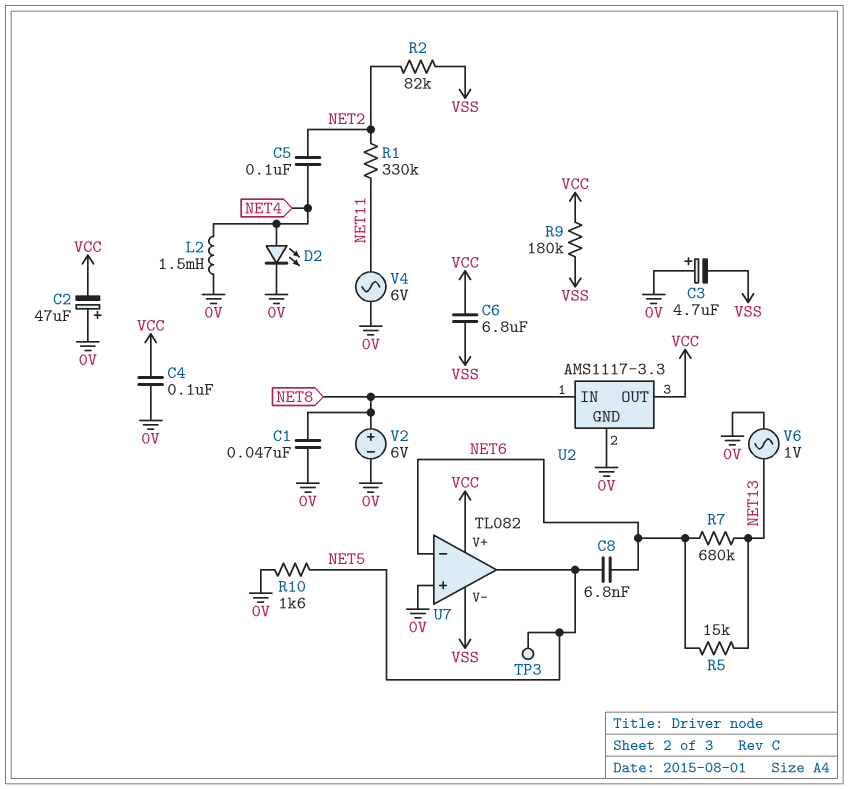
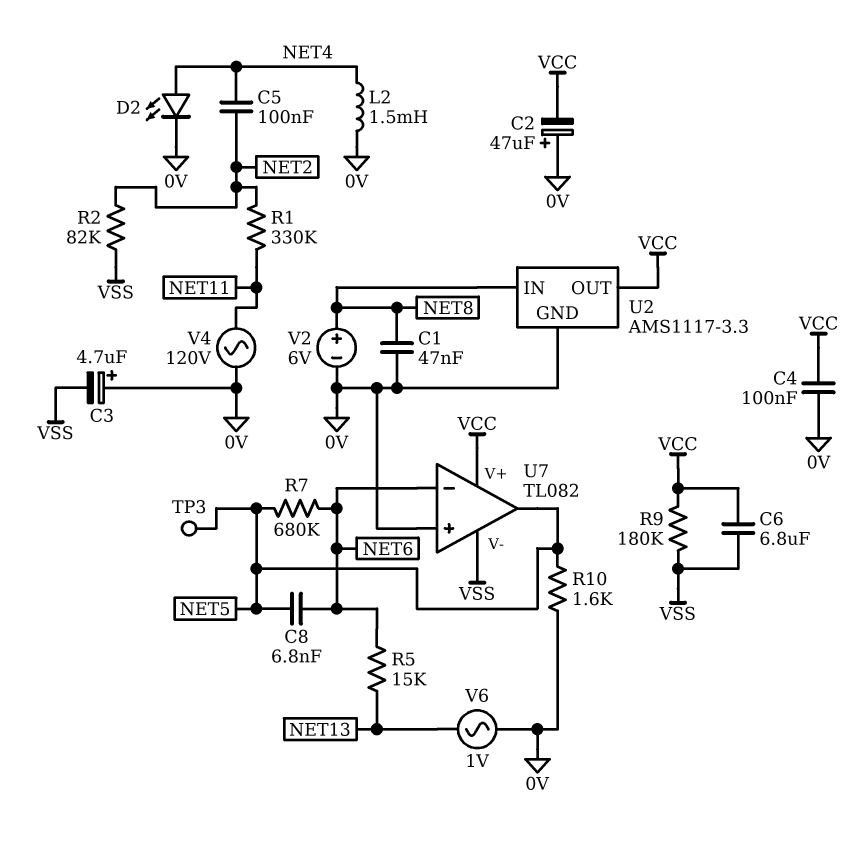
R7: 680k (NET6, NET13) -> 680k (NET5, NET6)
V4: AC 6V (0V, NET11) -> AC 120V (0V, NET11)

